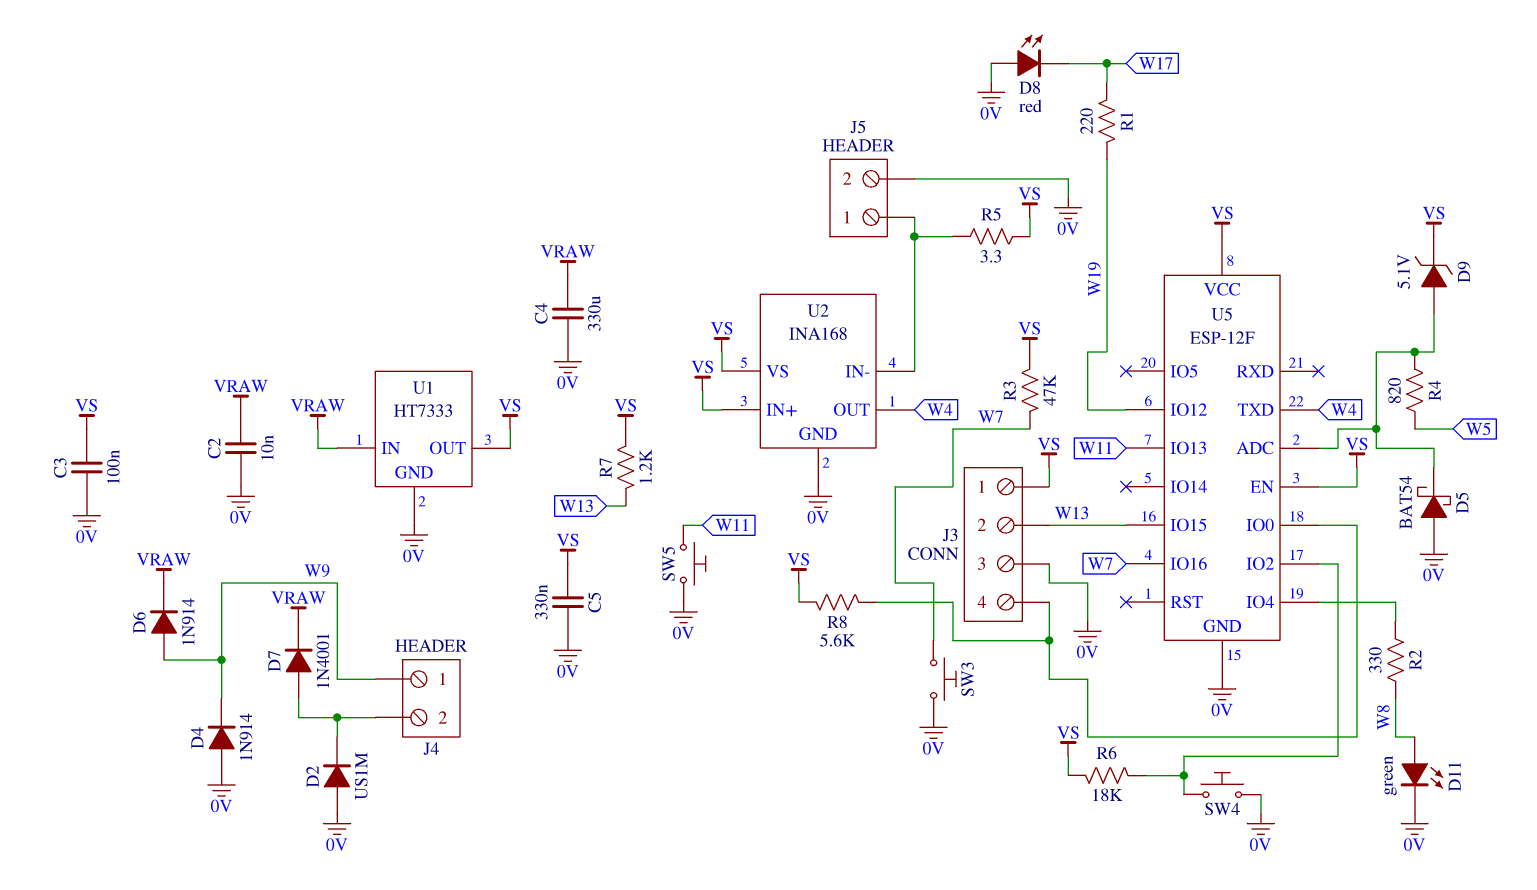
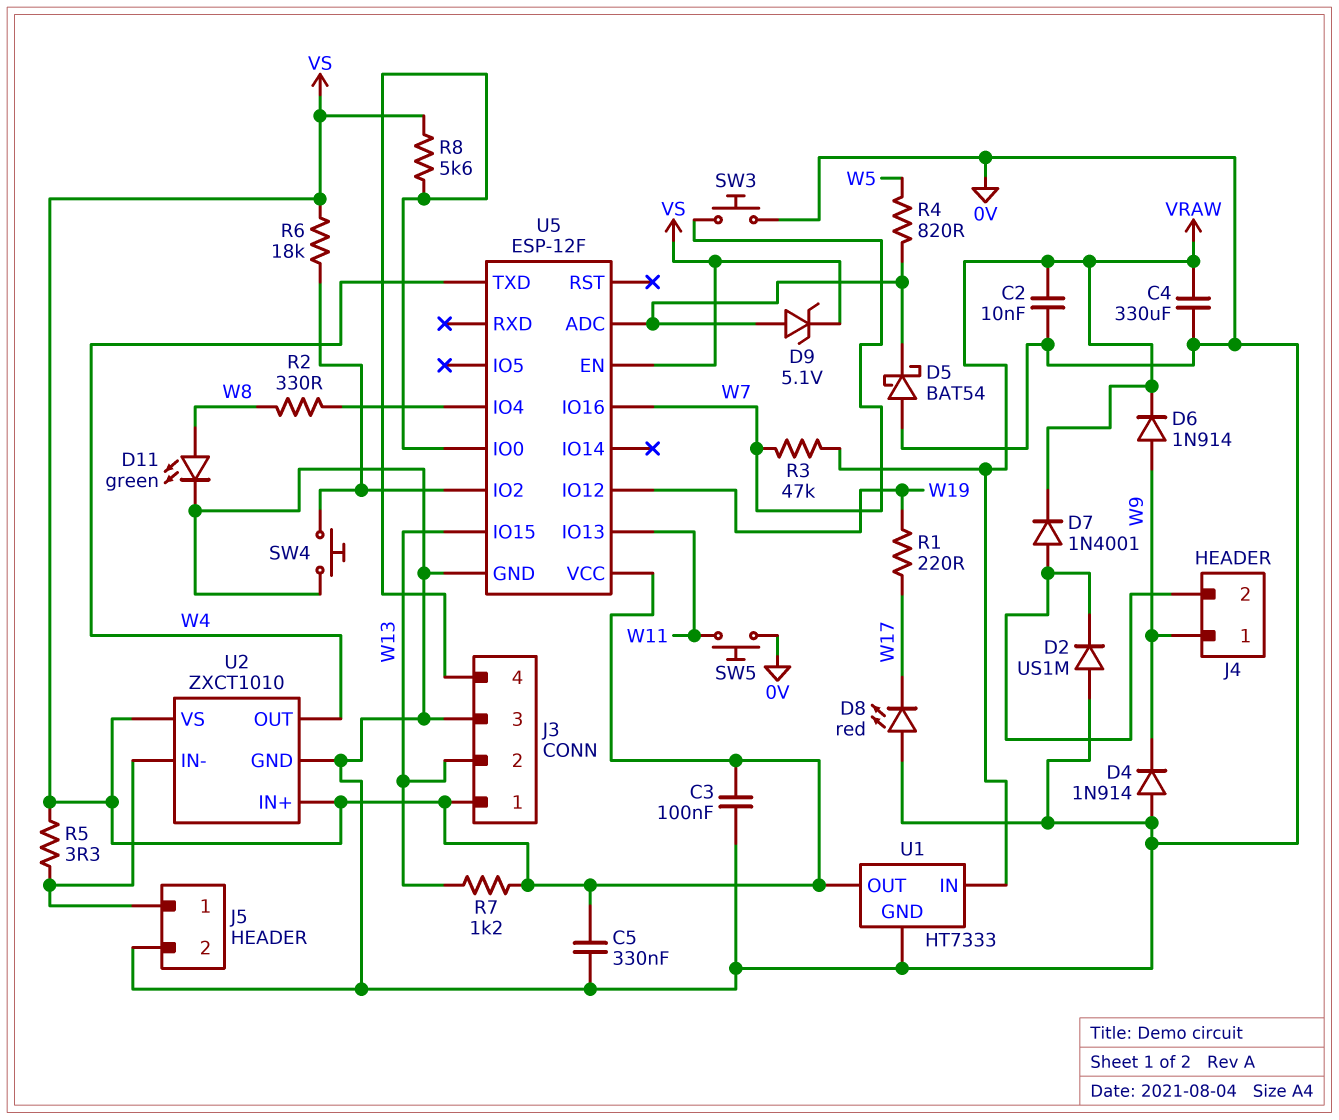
R3: 47k (VS, W7) -> 47k (VRAW, W7)
U2: INA168 -> ZXCT1010

